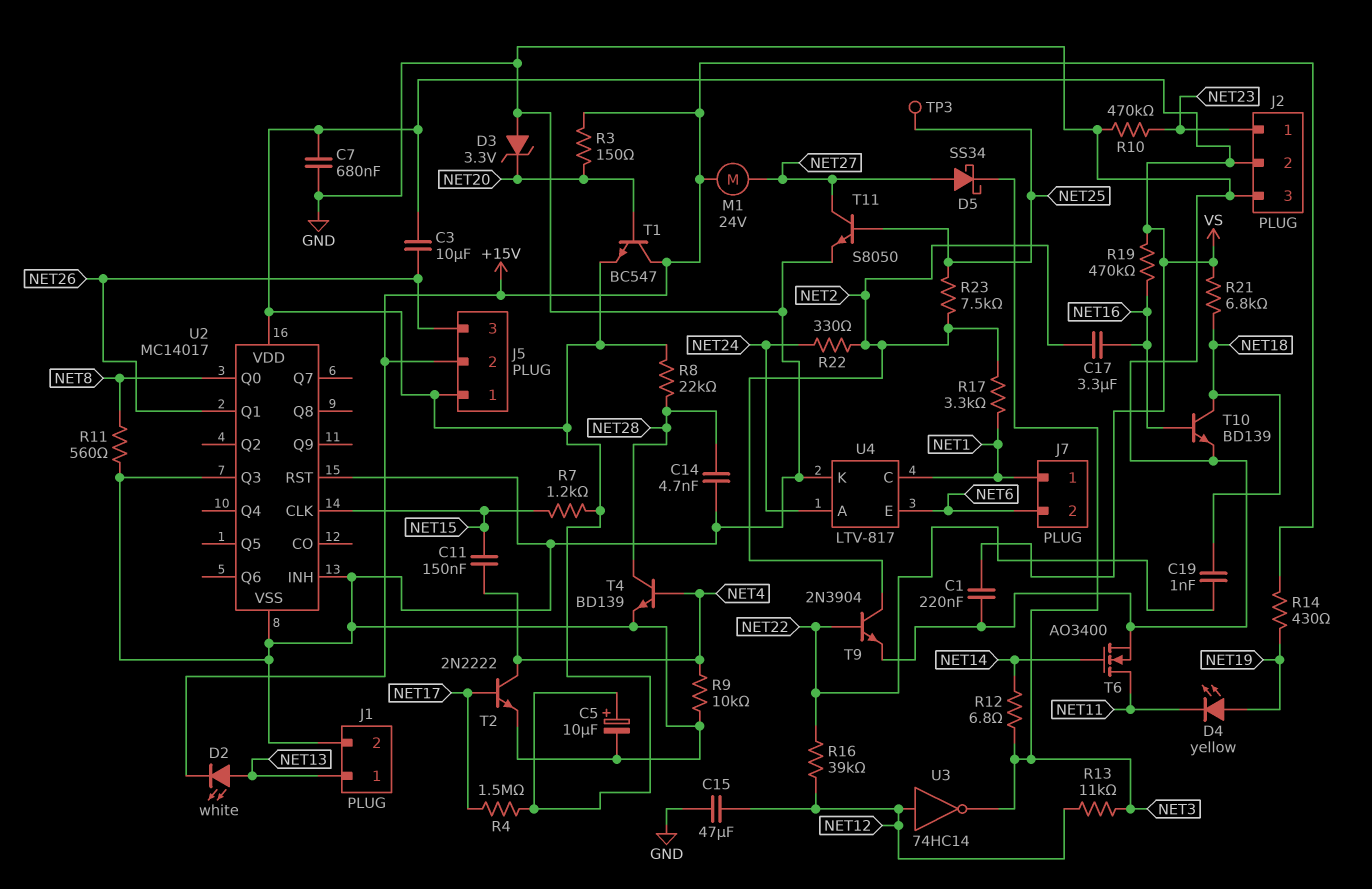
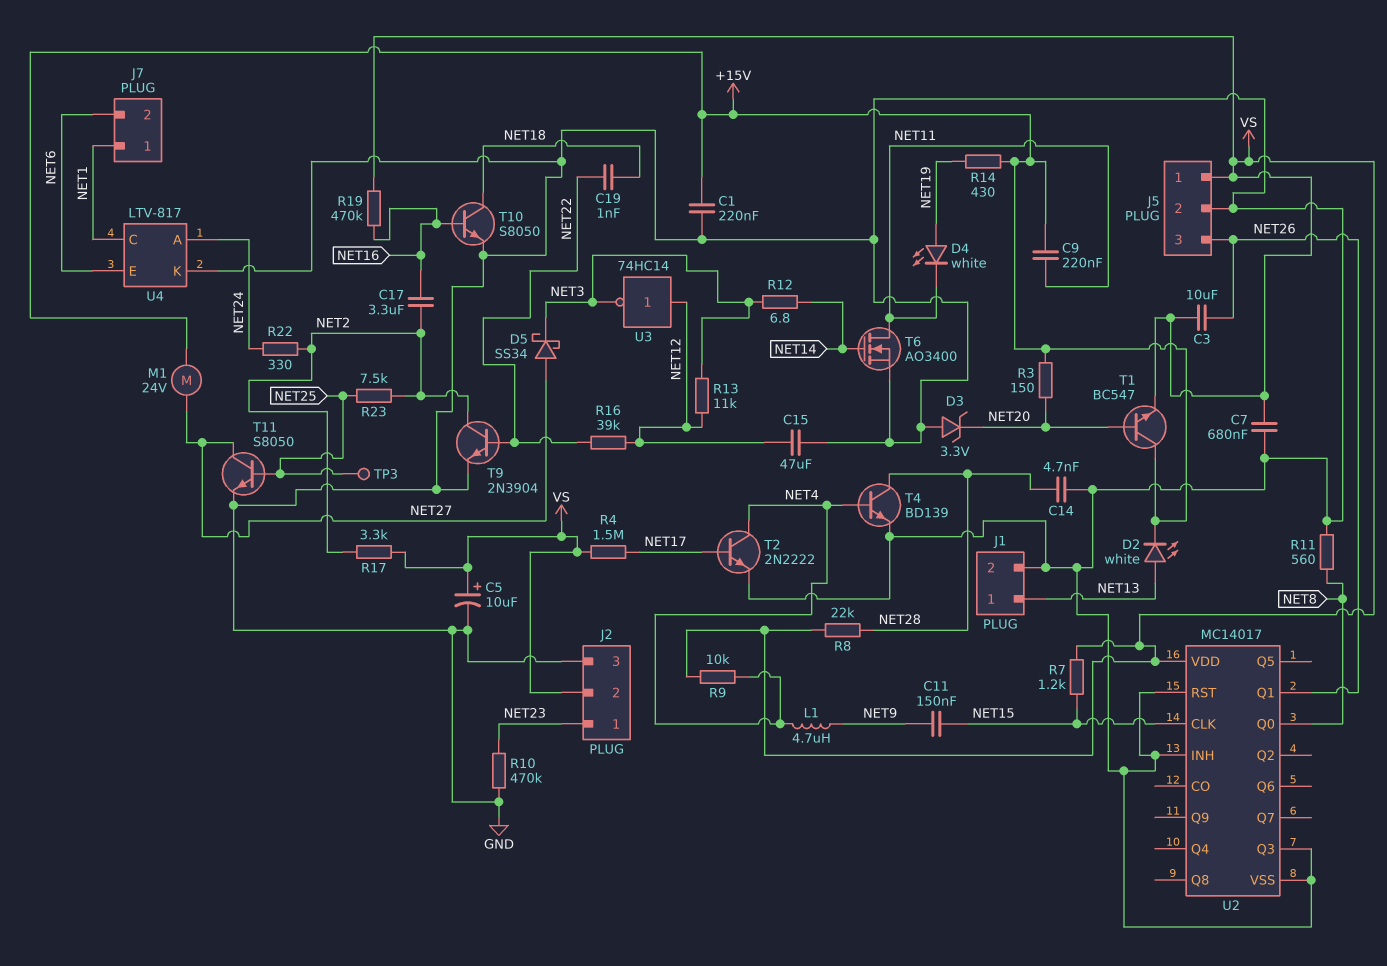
C1: 220nF (GND, VS) -> 220nF (+15V, GND)
C9: none -> 220nF (+15V, NET11)
C11: 150nF (NET4, NET15) -> 150nF (NET9, NET15)
D4: LED yellow (A NET19, K NET11) -> LED white (A NET19, K NET11)
J5 pin 2: +15V -> GND
L1: none -> 4.7uH (NET4, NET9)
R9: 10k (GND, NET4) -> 10k (NET4, VS)
R17: 3.3k (NET1, NET2) -> 3.3k (NET2, VS)
R21: 6.8k (NET18, VS) -> none
T10: NPN BD139 (B NET16, C NET18, E GND) -> NPN S8050 (B NET16, C NET18, E GND)

